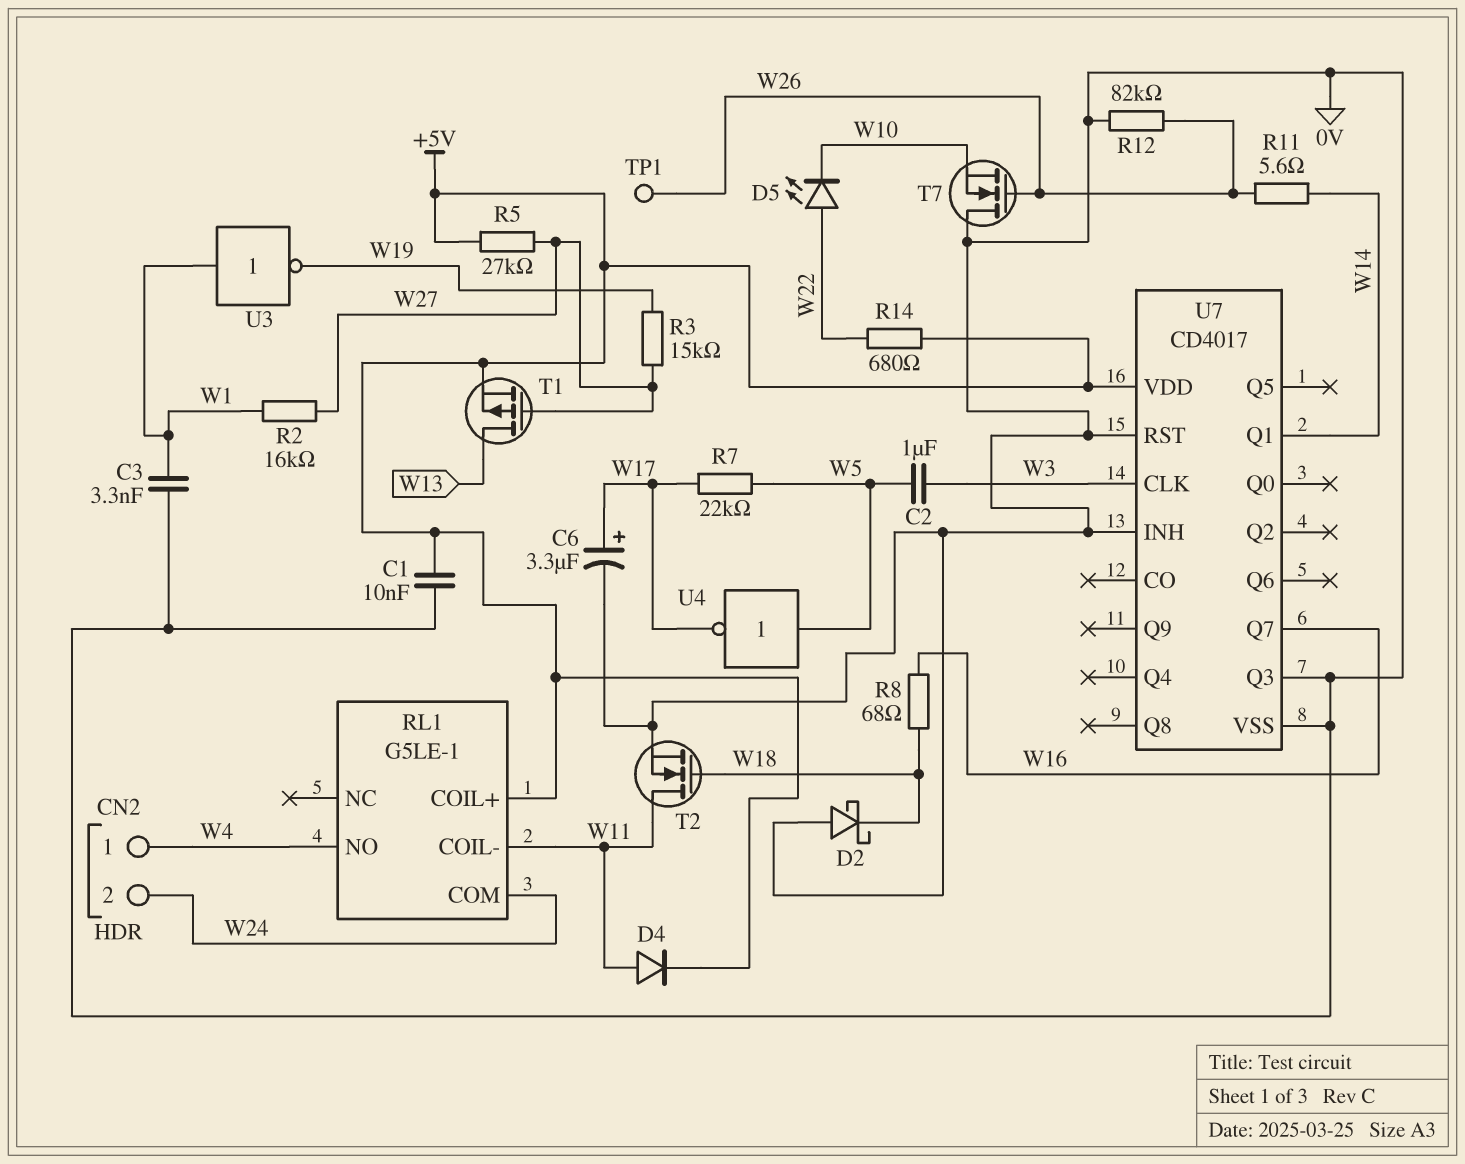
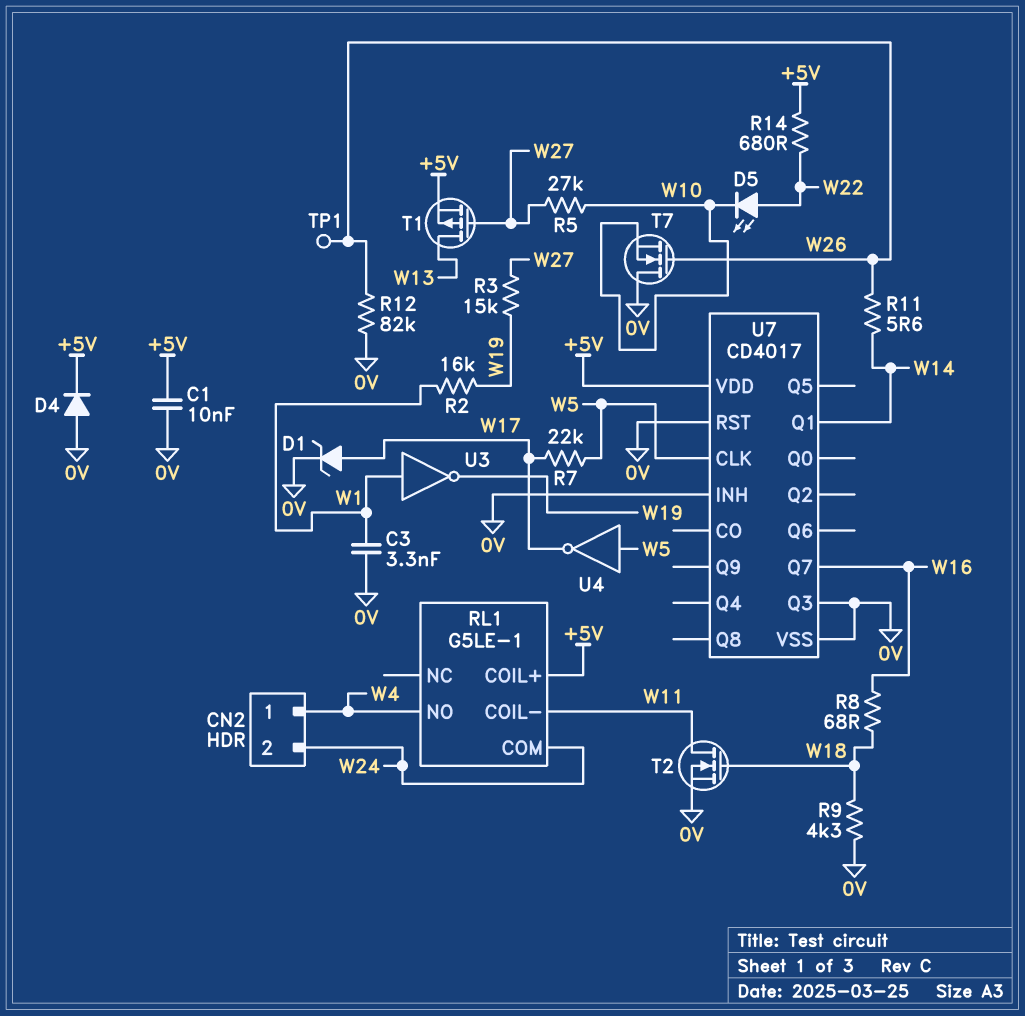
C2: 1uF (W3, W5) -> none
C6: 3.3uF (plus W17, minus 0V) -> none
D1: none -> zener (A W17, K 0V)
D2: schottky (A 0V, K W18) -> none
D4: diode (A W11, K +5V) -> diode (A 0V, K +5V)
R2: 16k (W1, W27) -> 16k (W1, W19)
R5: 27k (+5V, W27) -> 27k (W10, W27)
R9: none -> 4.3k (0V, W18)
U7 pin CLK: W3 -> W5

